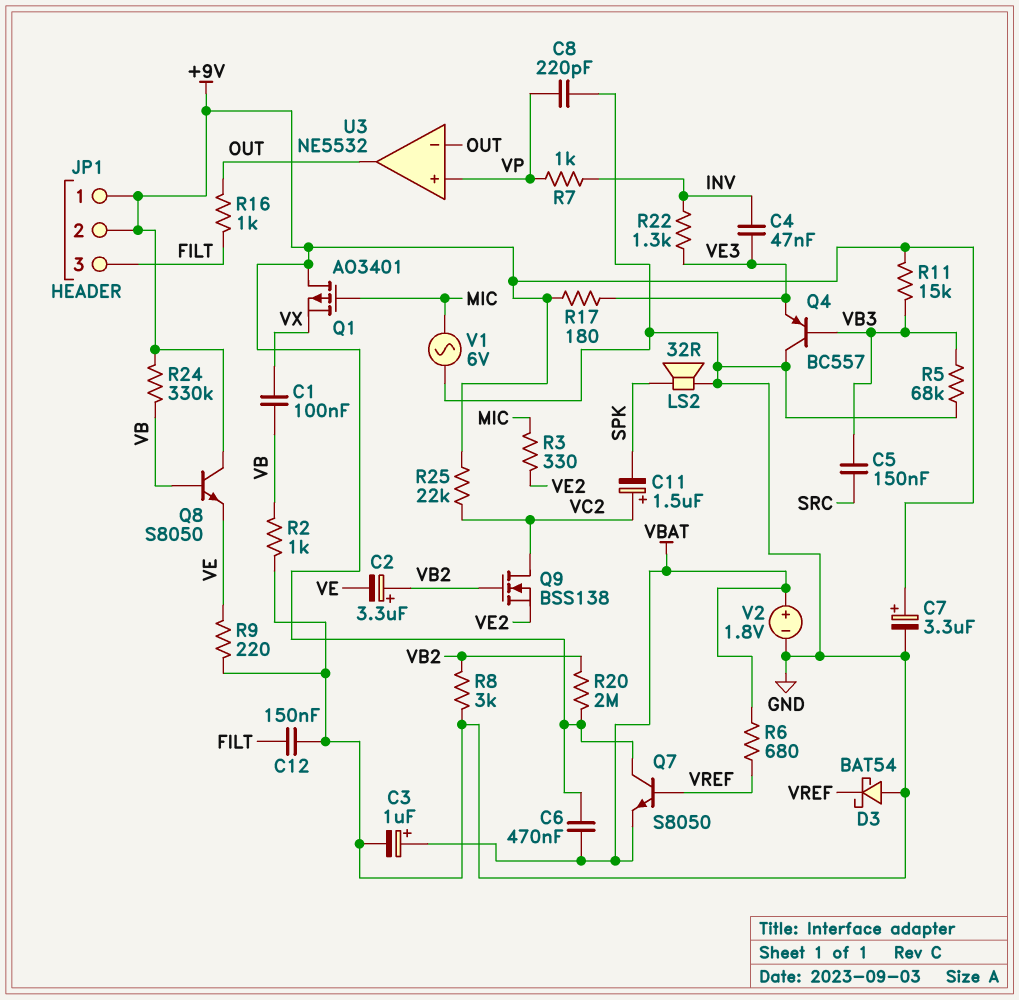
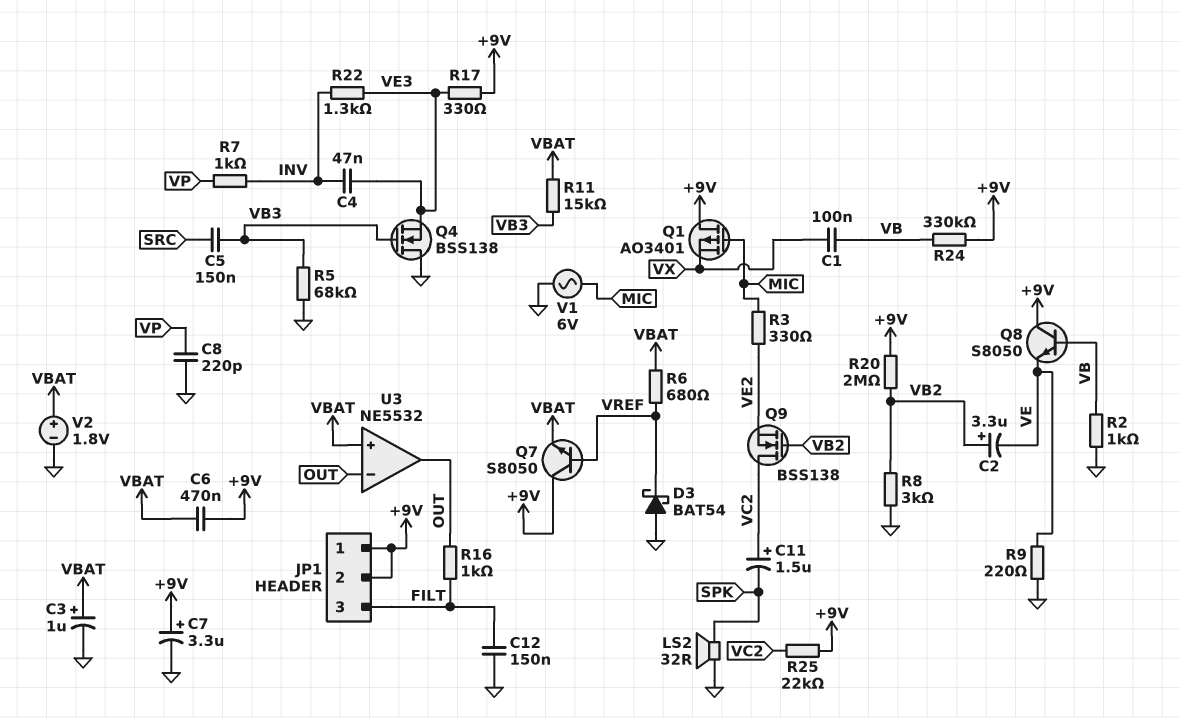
Q4: PNP BC557 (B VB3, C GND, E VE3) -> NMOS BSS138 (G VB3, D GND, S VE3)
R11: 15k (+9V, VB3) -> 15k (VB3, VBAT)
R17: 180 (+9V, VE3) -> 330 (+9V, VE3)
U3 pin in+: VP -> VBAT

